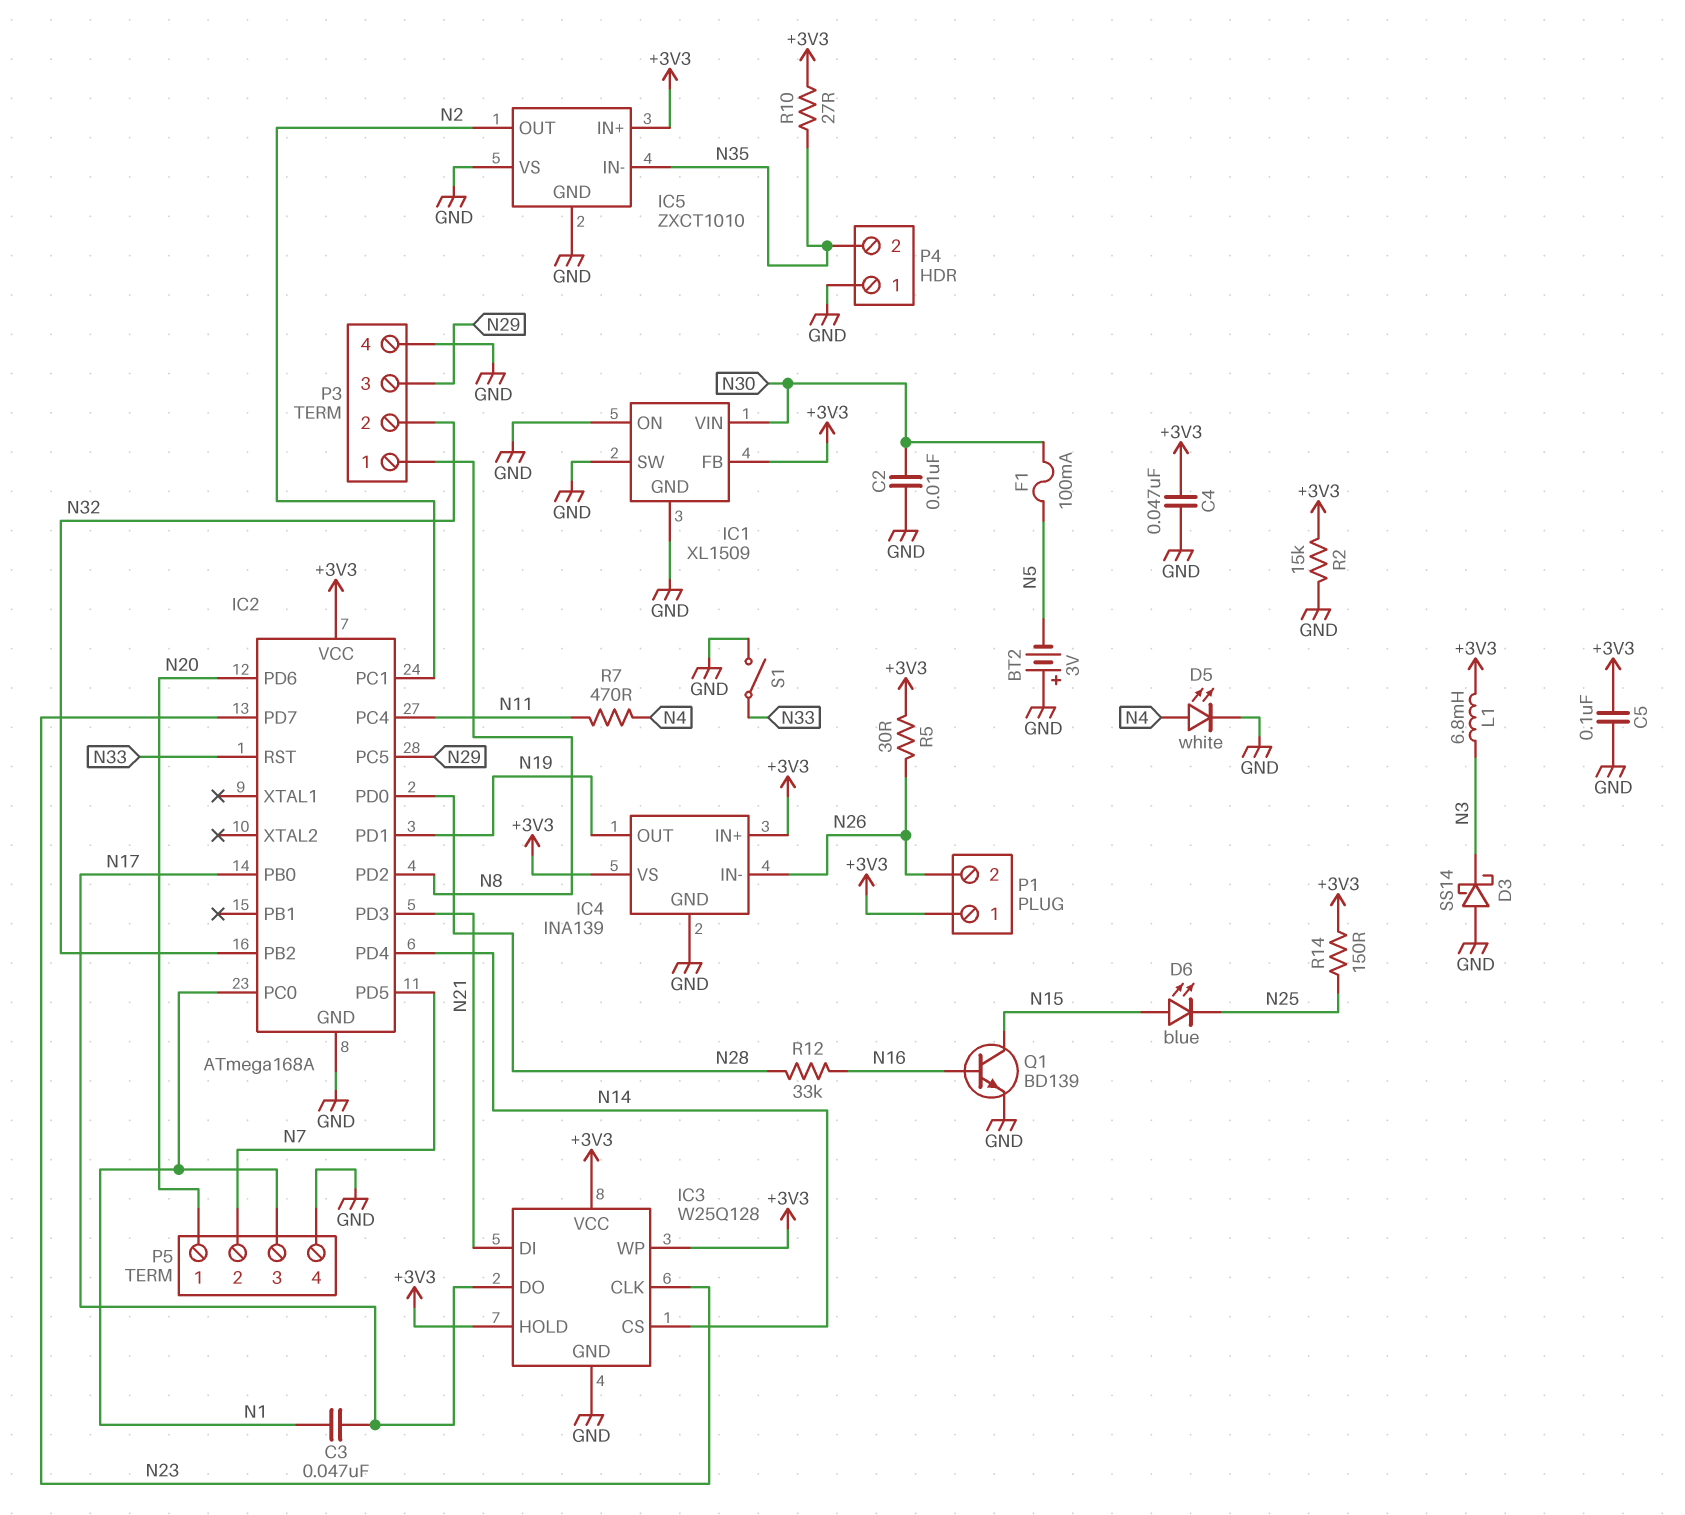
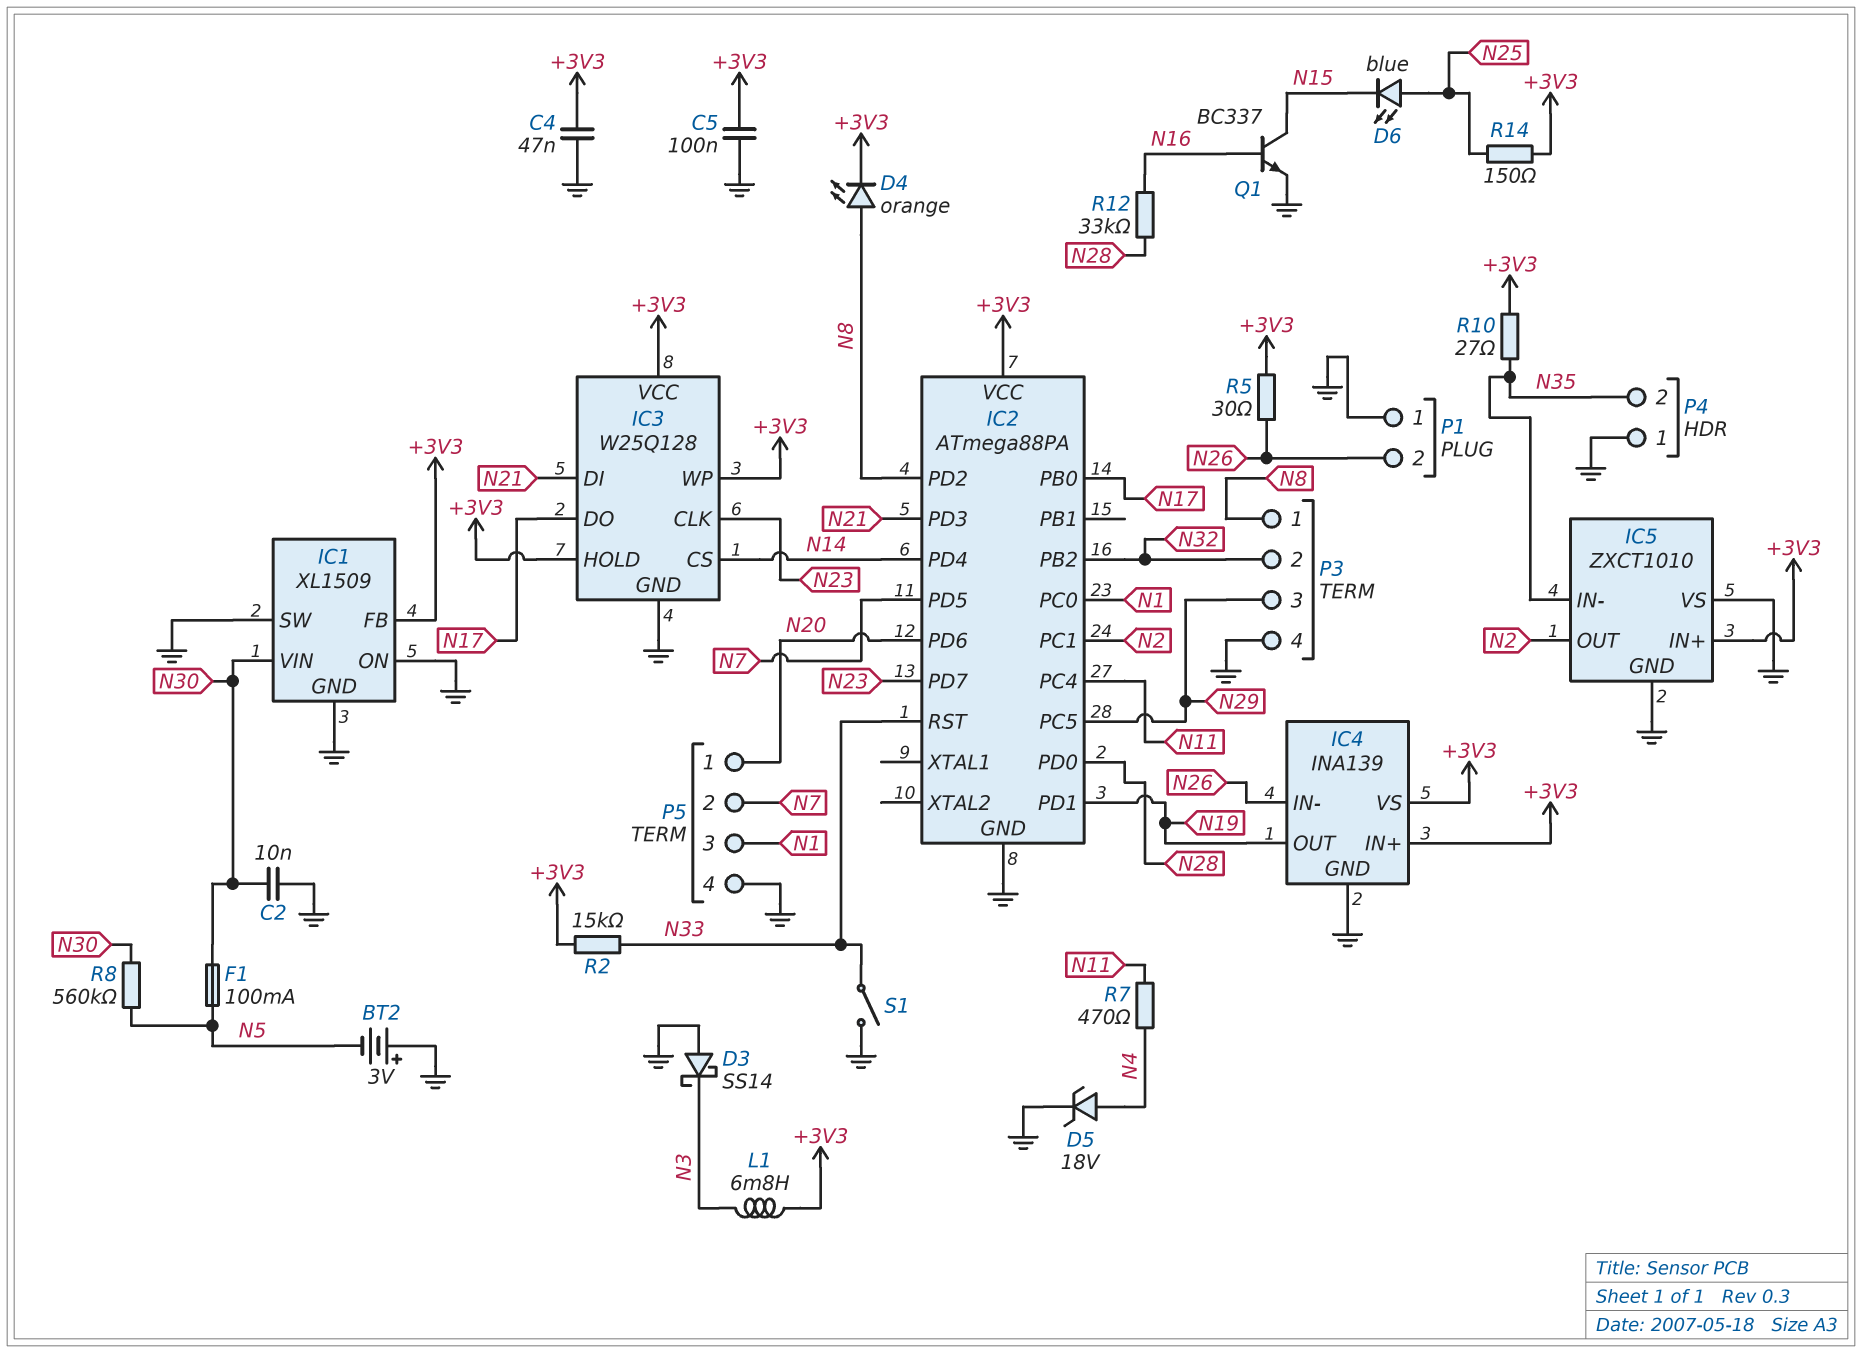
C3: 47nF (N1, N17) -> none
D4: none -> LED orange (A N8, K +3V3)
D5: LED white (A N4, K GND) -> zener 18V (A N4, K GND)
D6: LED blue (A N15, K N25) -> LED blue (A N25, K N15)
IC2: ATmega168A -> ATmega88PA
P1 pin 1: +3V3 -> GND
Q1: NPN BD139 (B N16, C N15, E GND) -> NPN BC337 (B N16, C N15, E GND)
R2: 15k (+3V3, GND) -> 15k (+3V3, N33)
R8: none -> 560k (N5, N30)

